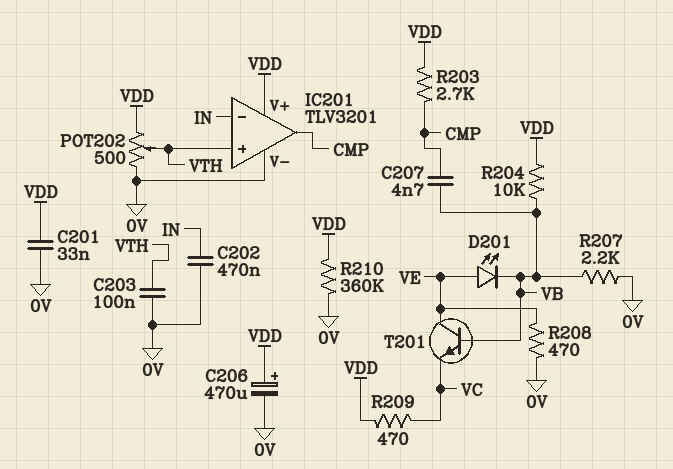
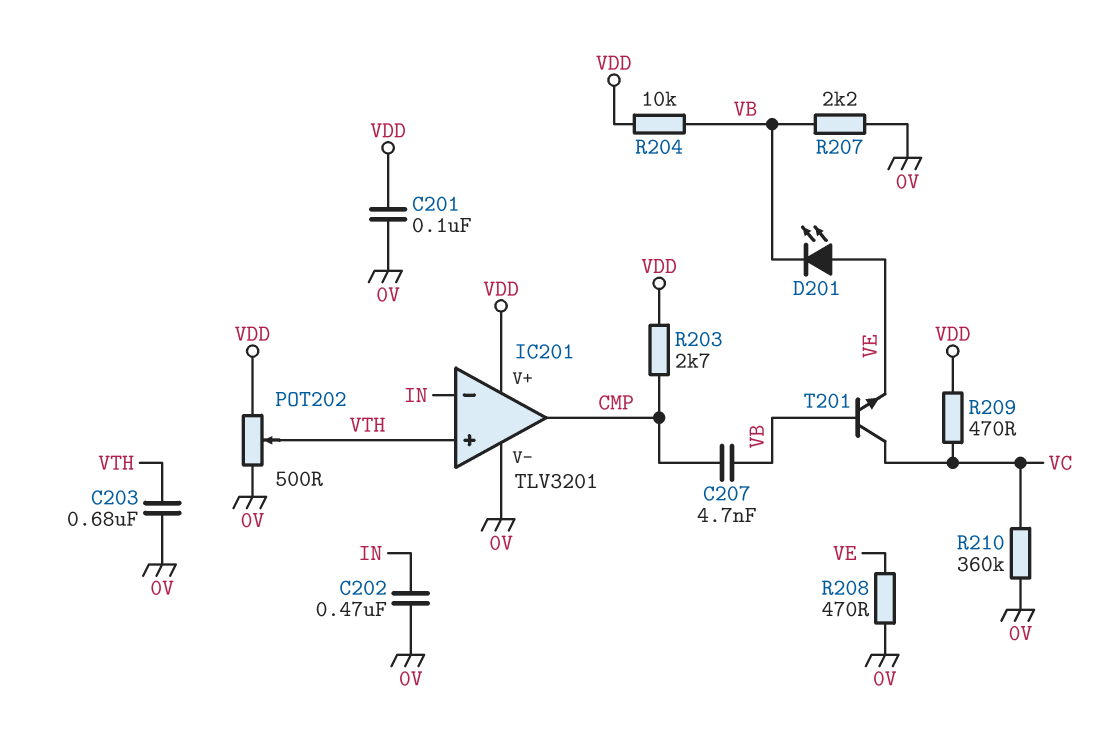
C201: 33nF (0V, VDD) -> 100nF (0V, VDD)
C203: 100nF (0V, VTH) -> 680nF (0V, VTH)
C206: 470uF (plus VDD, minus 0V) -> none
R210: 360k (0V, VDD) -> 360k (0V, VC)
T201: NPN (B VB, C VE, E VC) -> NPN (B VB, C VC, E VE)

